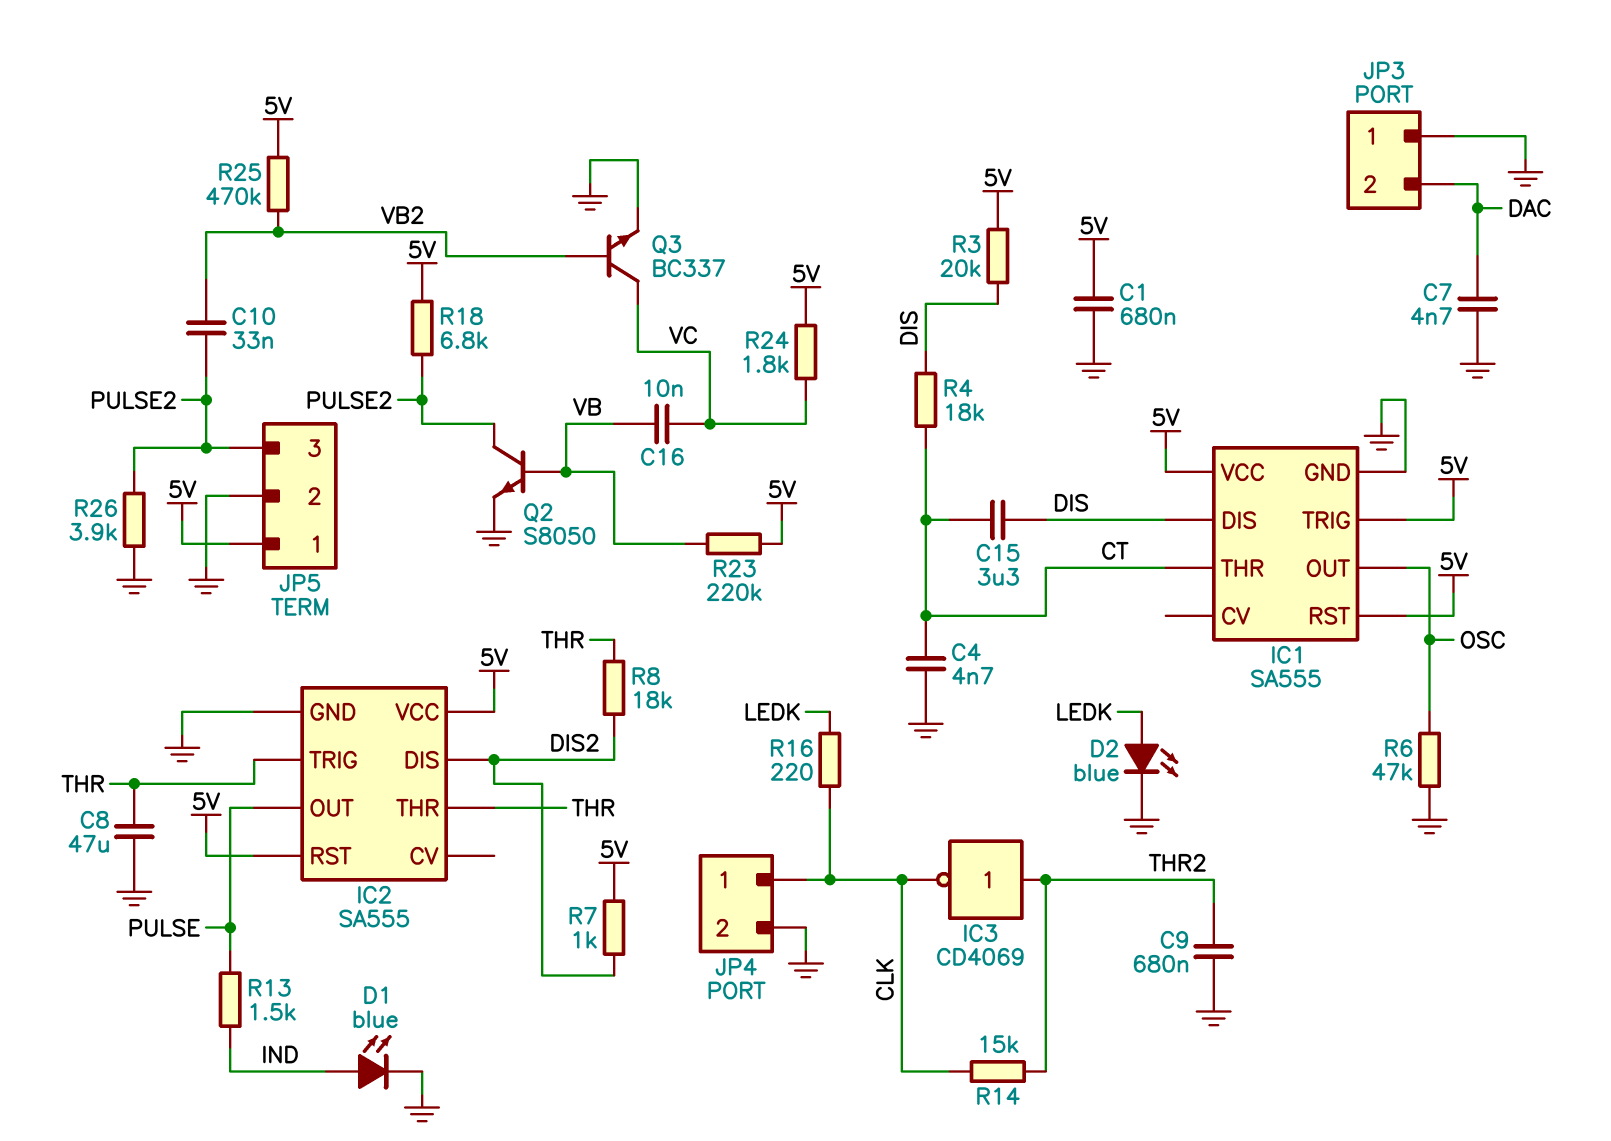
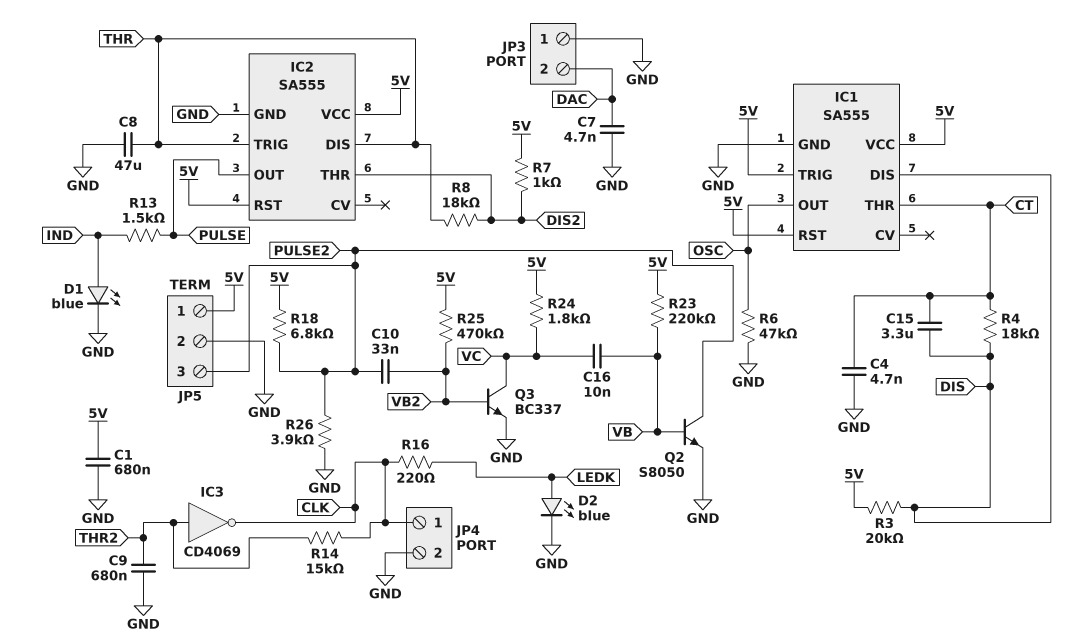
IC2 pin DIS: DIS2 -> THR
IC2 pin THR: THR -> DIS2

